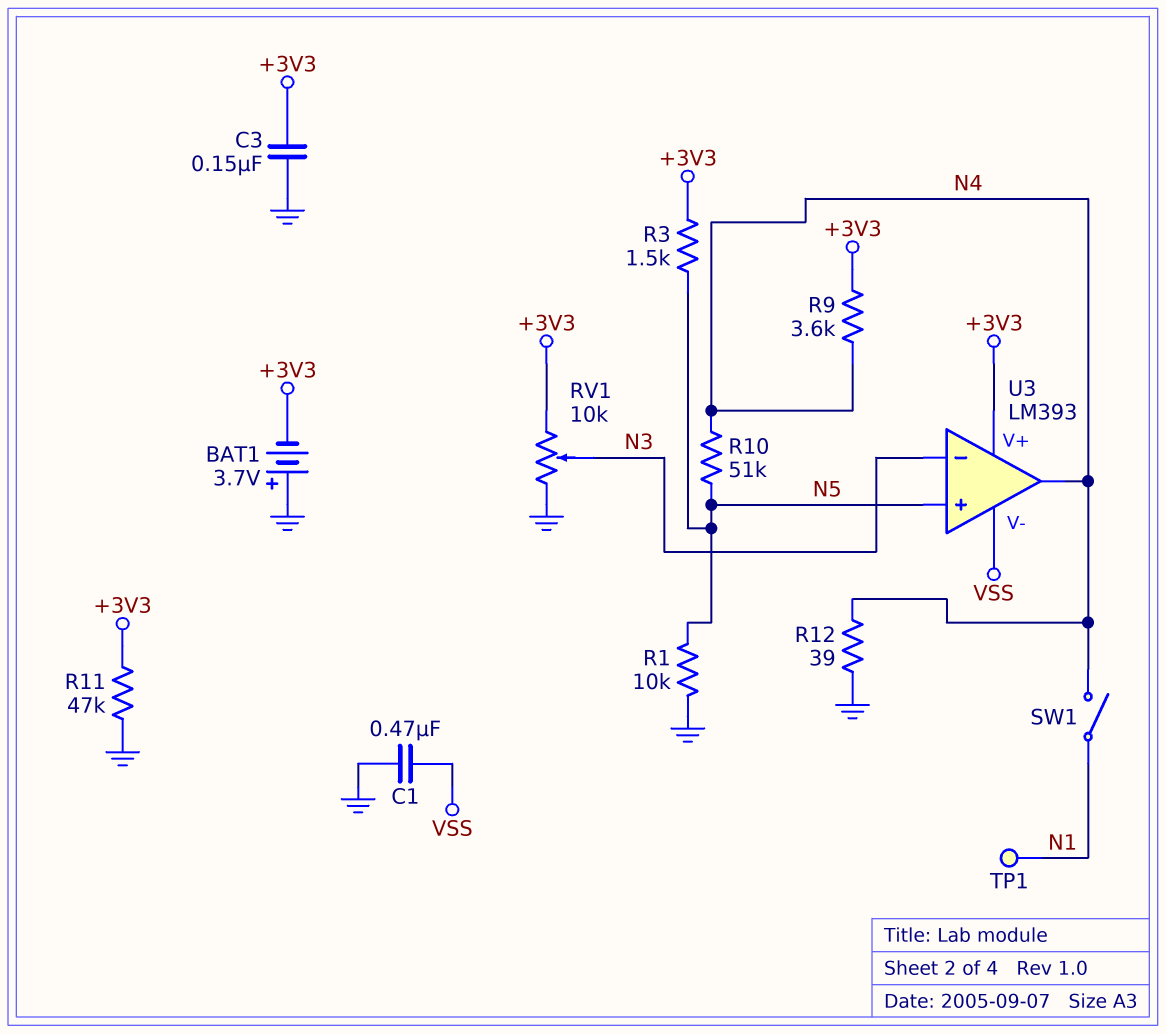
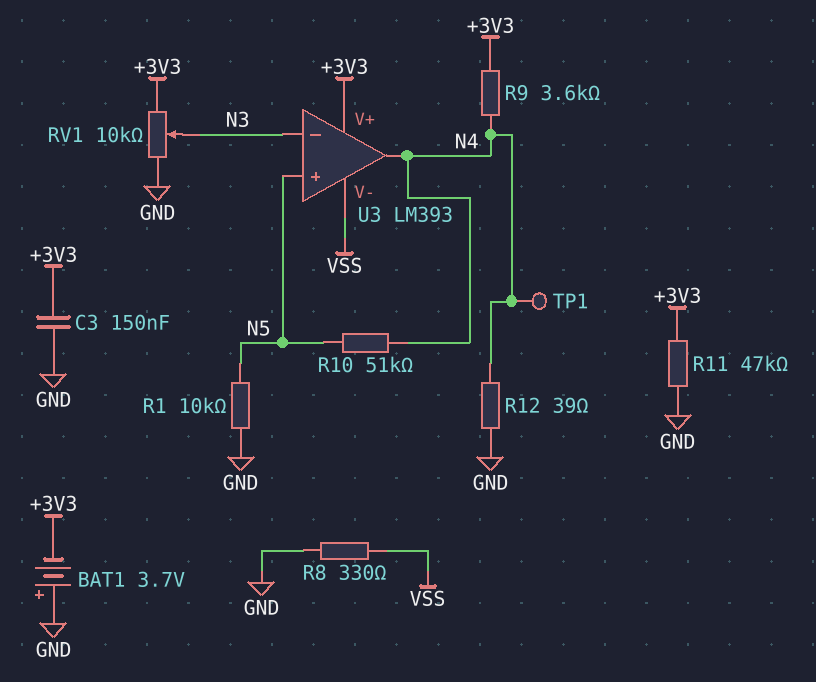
C1: 470nF (GND, VSS) -> none
R3: 1.5k (+3V3, N5) -> none
R8: none -> 330 (GND, VSS)
SW1: switch (N1, N4) -> none
TP1: test point (N1) -> test point (N4)

